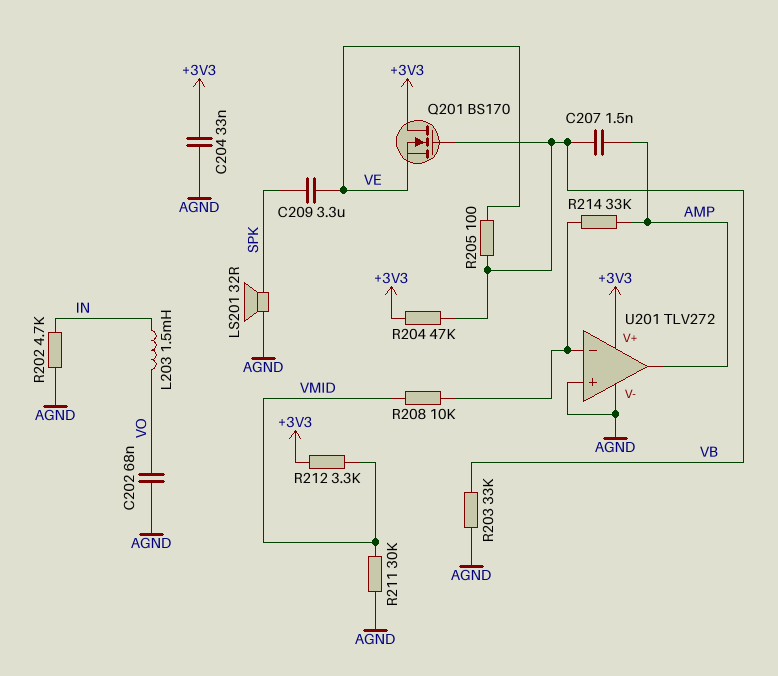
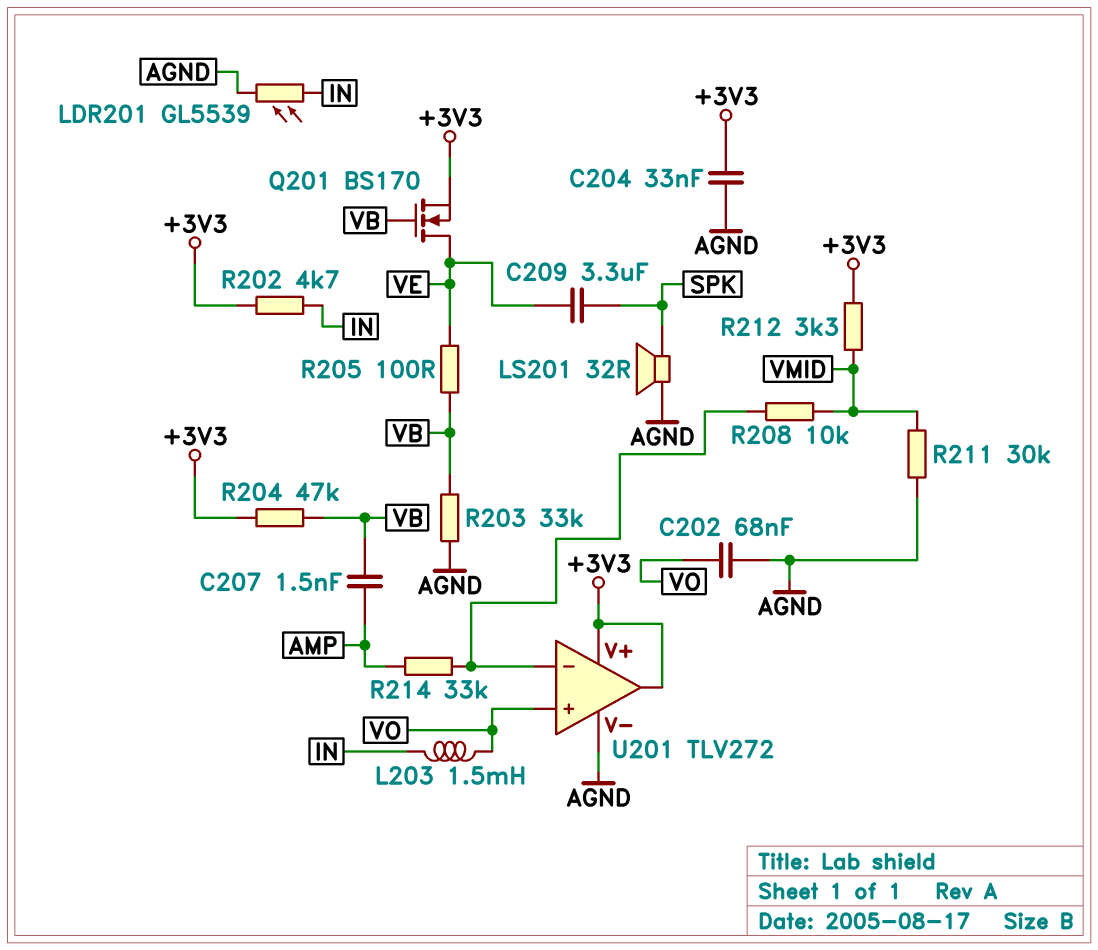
LDR201: none -> GL5539 (AGND, IN)
Q201: NMOS BS170 (G VB, D +3V3, S VE) -> NMOS BS170 (G VB, D VE, S +3V3)
R202: 4.7k (AGND, IN) -> 4.7k (+3V3, IN)
U201 pin in+: AGND -> VO
U201 pin out: AMP -> +3V3

